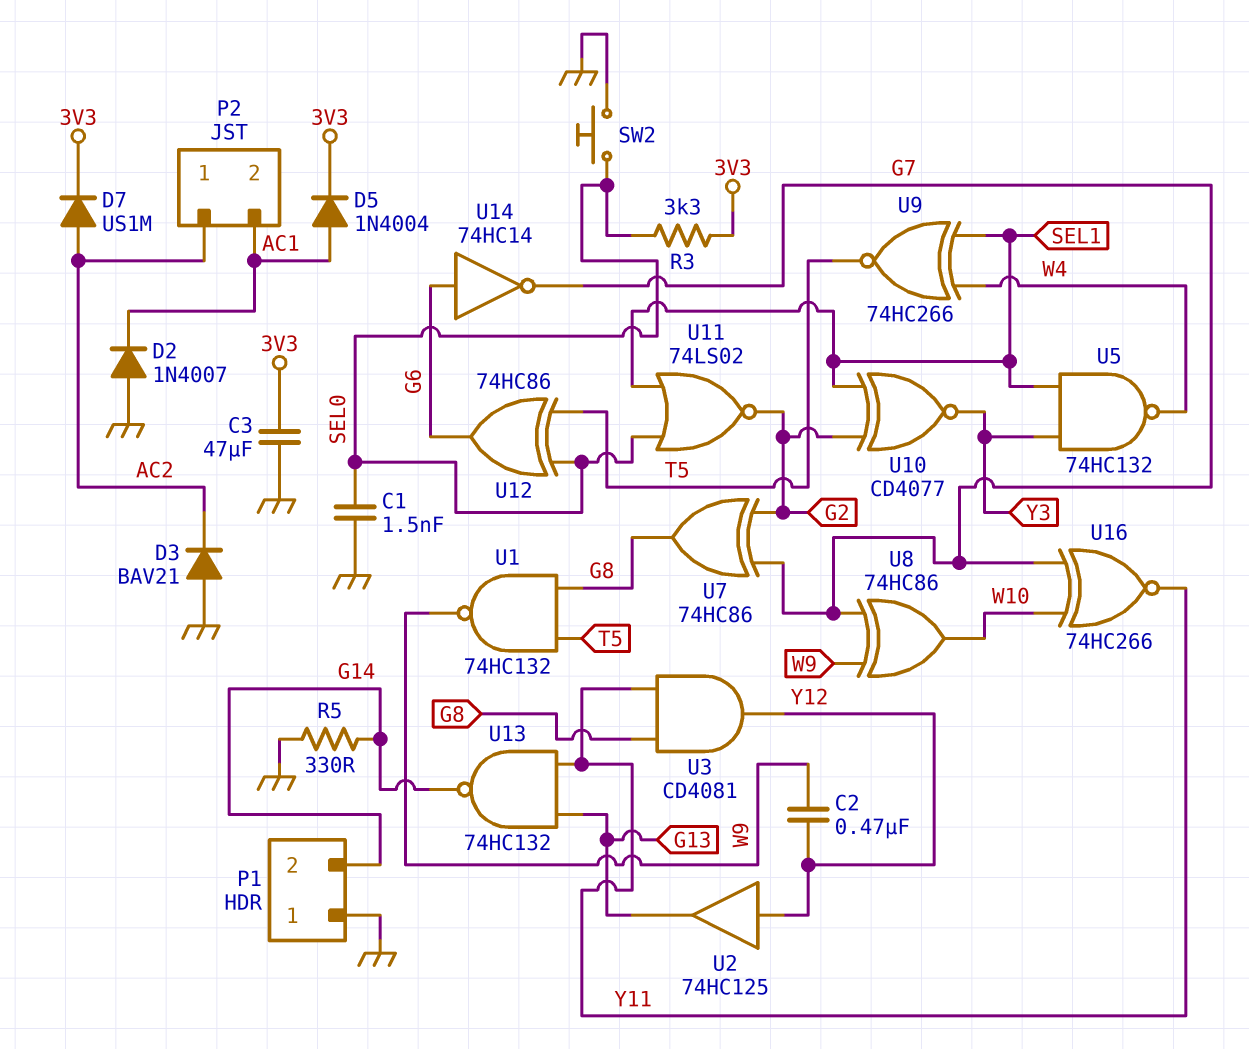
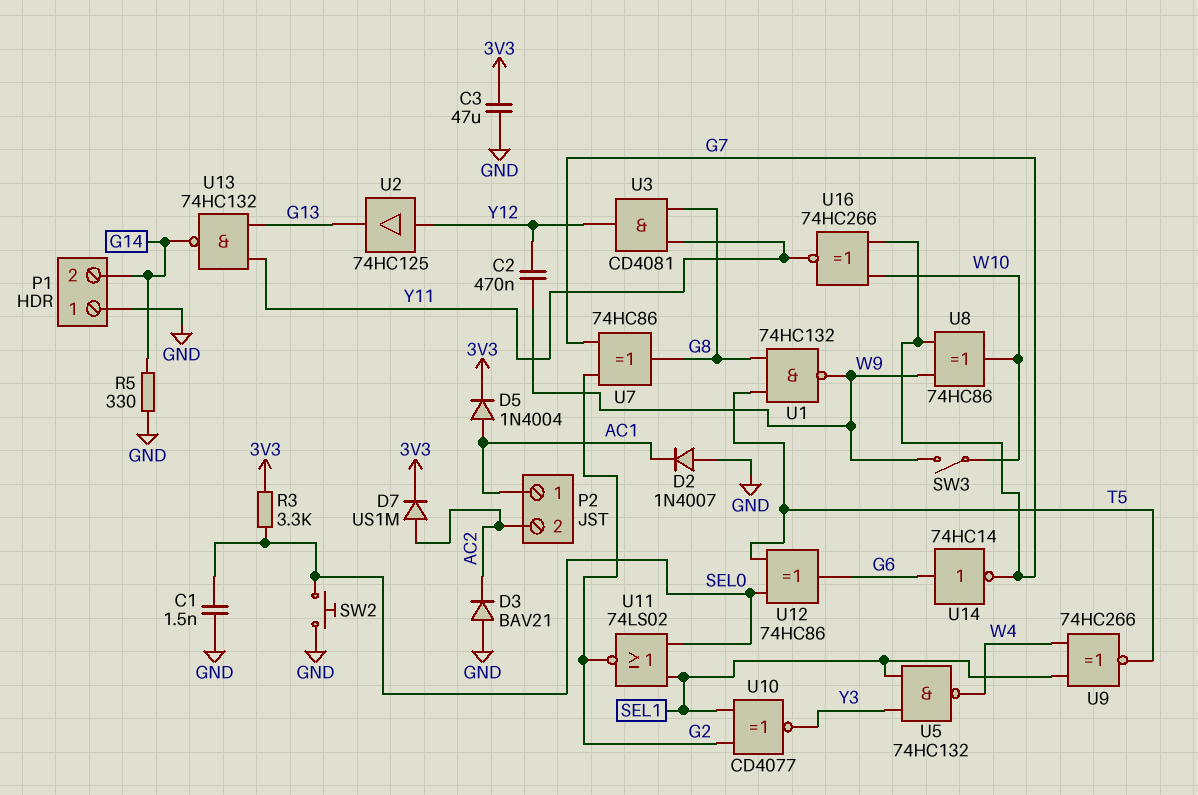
P2 pin 1: AC2 -> AC1
P2 pin 2: AC1 -> AC2
SW3: none -> switch (W9, W10)

